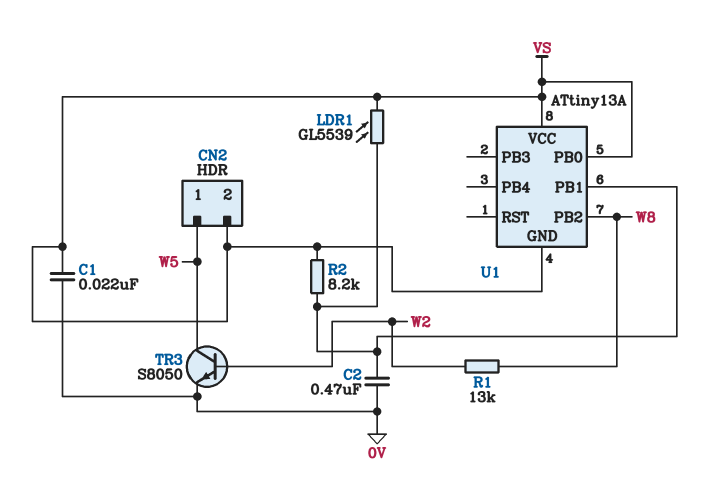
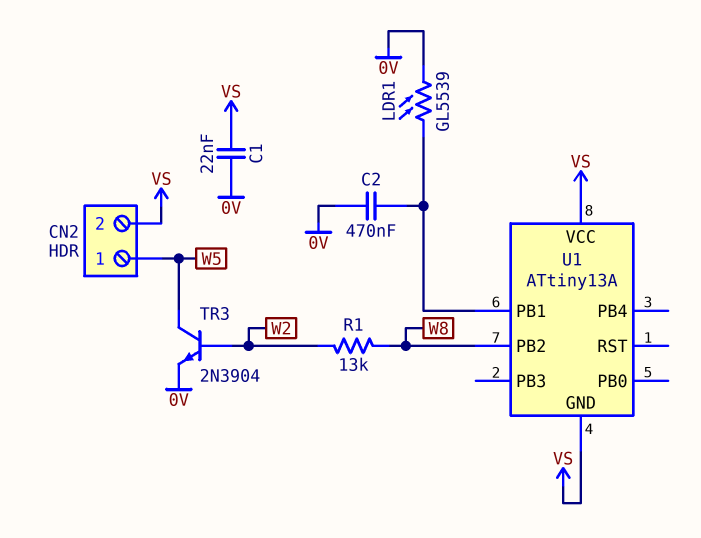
LDR1: GL5539 (U1/PB1, VS) -> GL5539 (0V, U1/PB1)
R2: 8.2k (U1/PB1, VS) -> none
TR3: NPN S8050 (B W2, C W5, E 0V) -> NPN 2N3904 (B W2, C W5, E 0V)
U1 pin PB0: VS -> none

